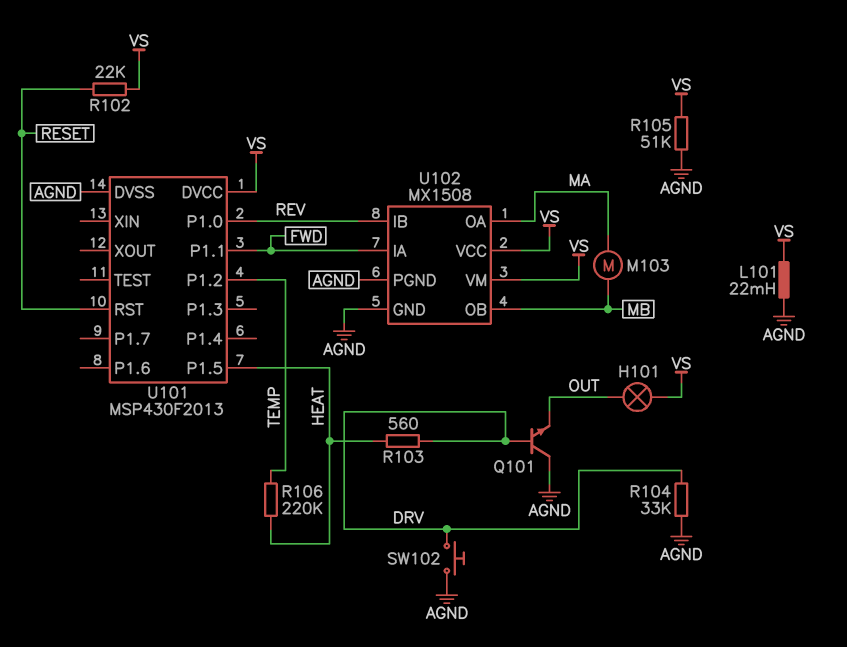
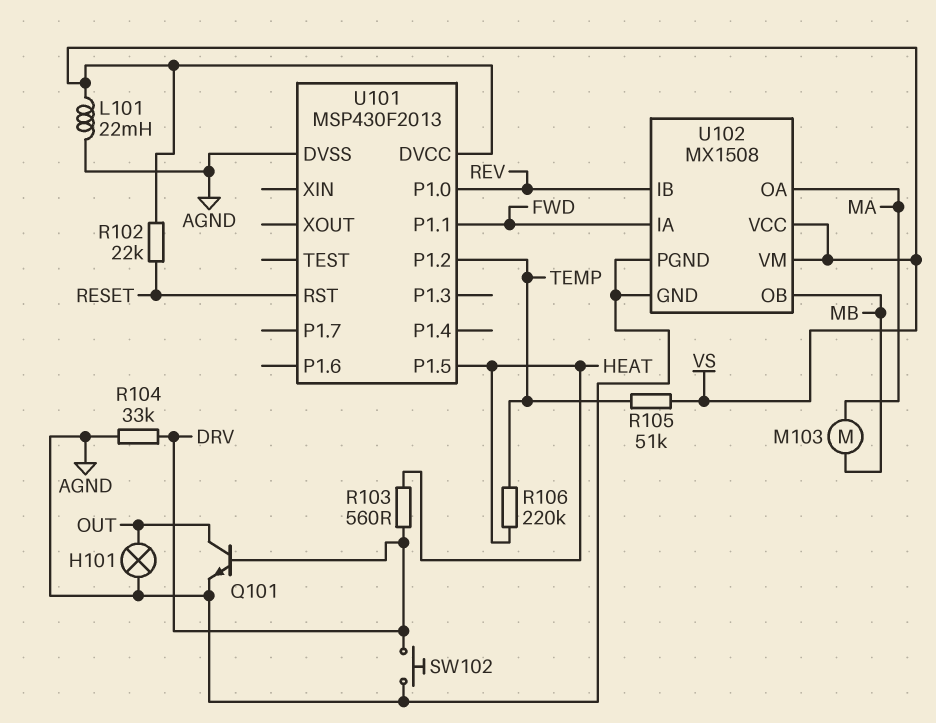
H101: lamp (OUT, VS) -> lamp (AGND, OUT)
Q101: NPN (B DRV, C AGND, E OUT) -> NPN (B DRV, C OUT, E AGND)
R105: 51k (AGND, VS) -> 51k (TEMP, VS)

